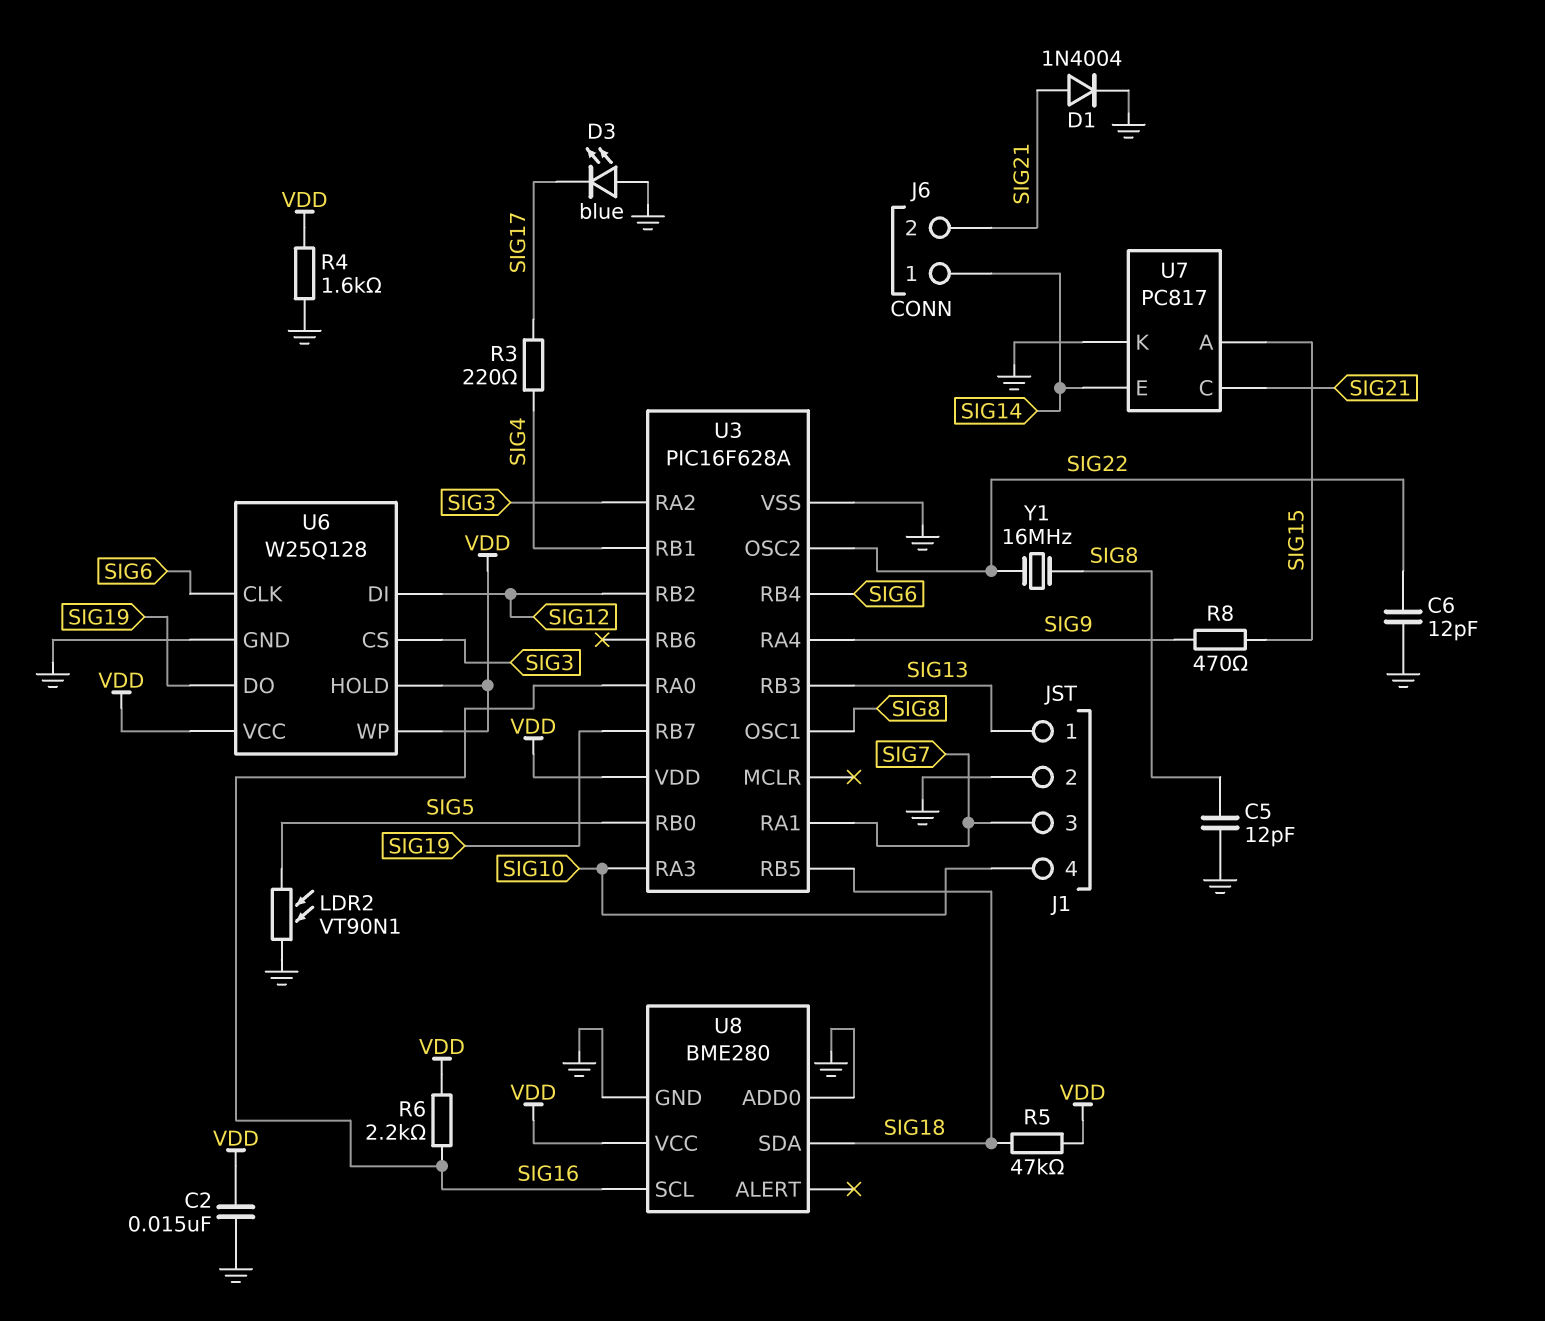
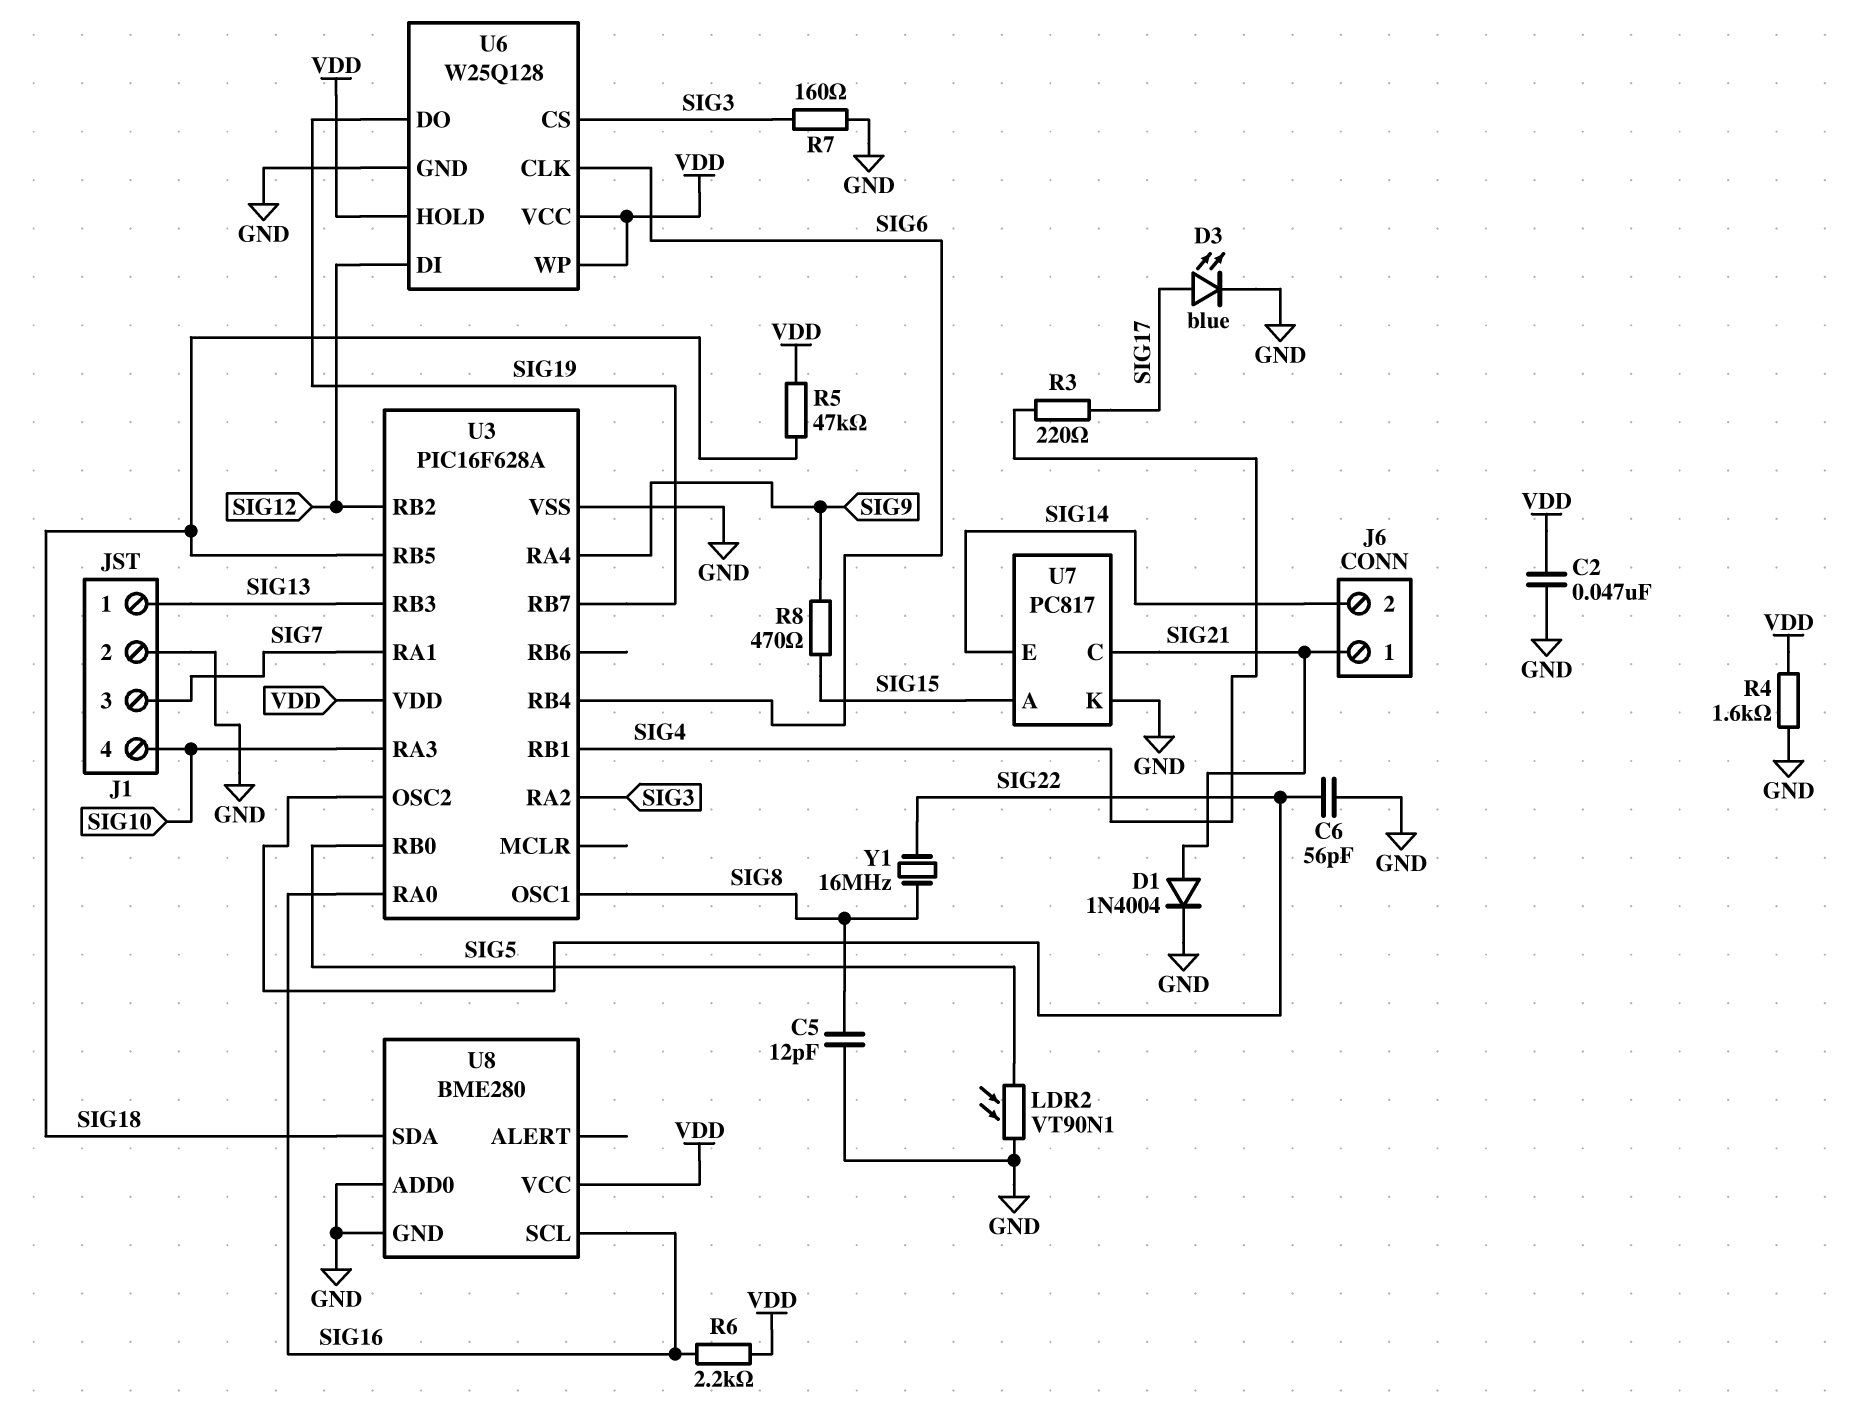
C2: 15nF (GND, VDD) -> 47nF (GND, VDD)
C6: 12pF (GND, SIG22) -> 56pF (GND, SIG22)
D3: LED blue (A GND, K SIG17) -> LED blue (A SIG17, K GND)
J6 pin 1: SIG14 -> SIG21
J6 pin 2: SIG21 -> SIG14
R7: none -> 160 (GND, SIG3)

